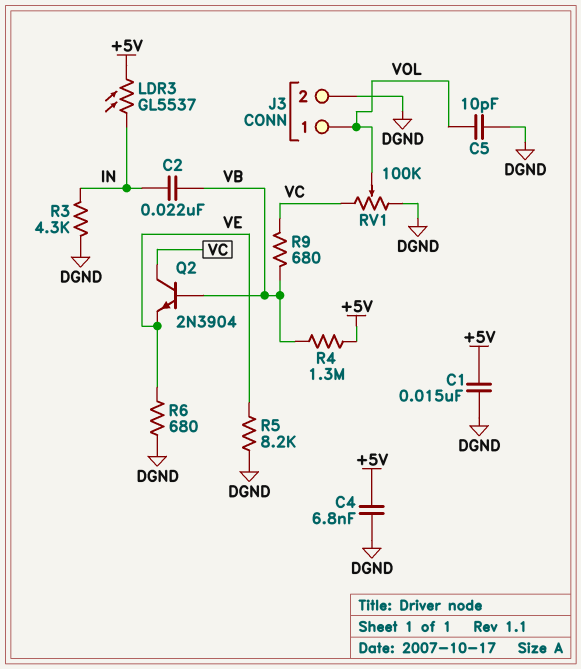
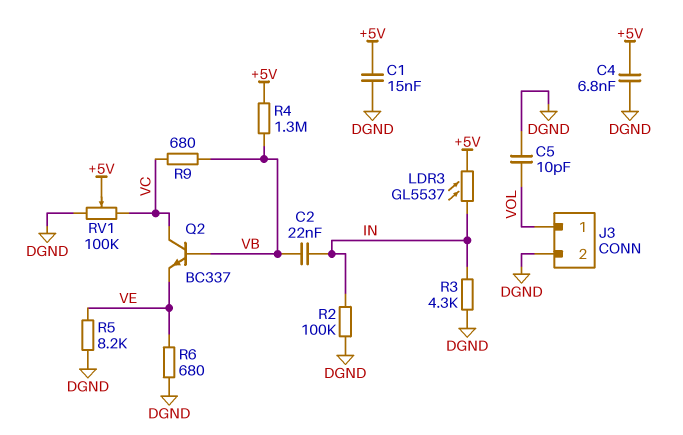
Q2: NPN 2N3904 (B VB, C VC, E VE) -> NPN BC337 (B VB, C VC, E VE)
R2: none -> 100k (DGND, IN)
RV1: 100k (DGND, VC, wiper VOL) -> 100k (DGND, VC, wiper +5V)

